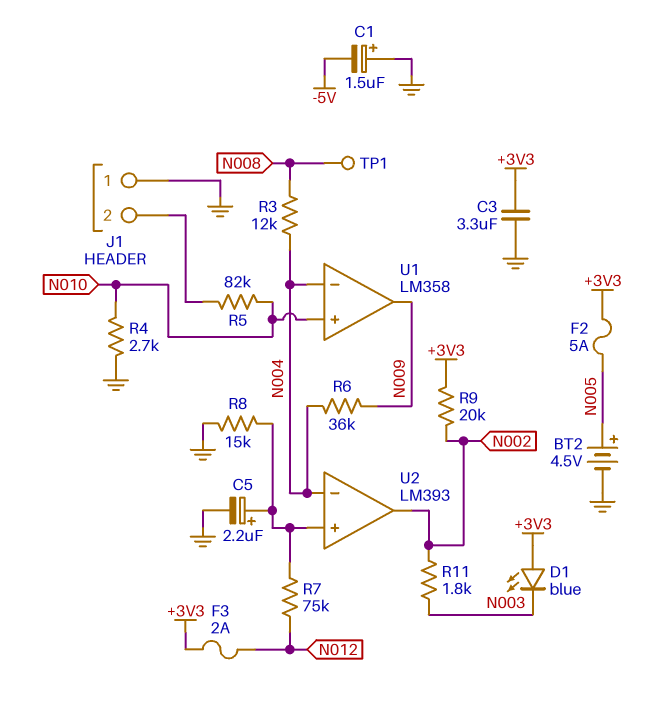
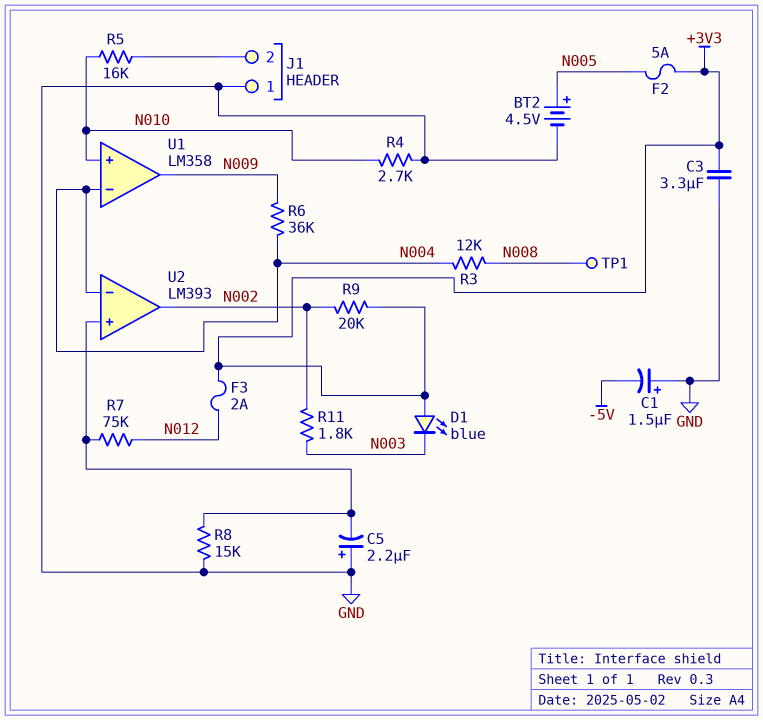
C5: 2.2uF (plus U2/in+, minus GND) -> 2.2uF (plus GND, minus U2/in+)
R5: 82k (J1/2, N010) -> 16k (J1/2, N010)

